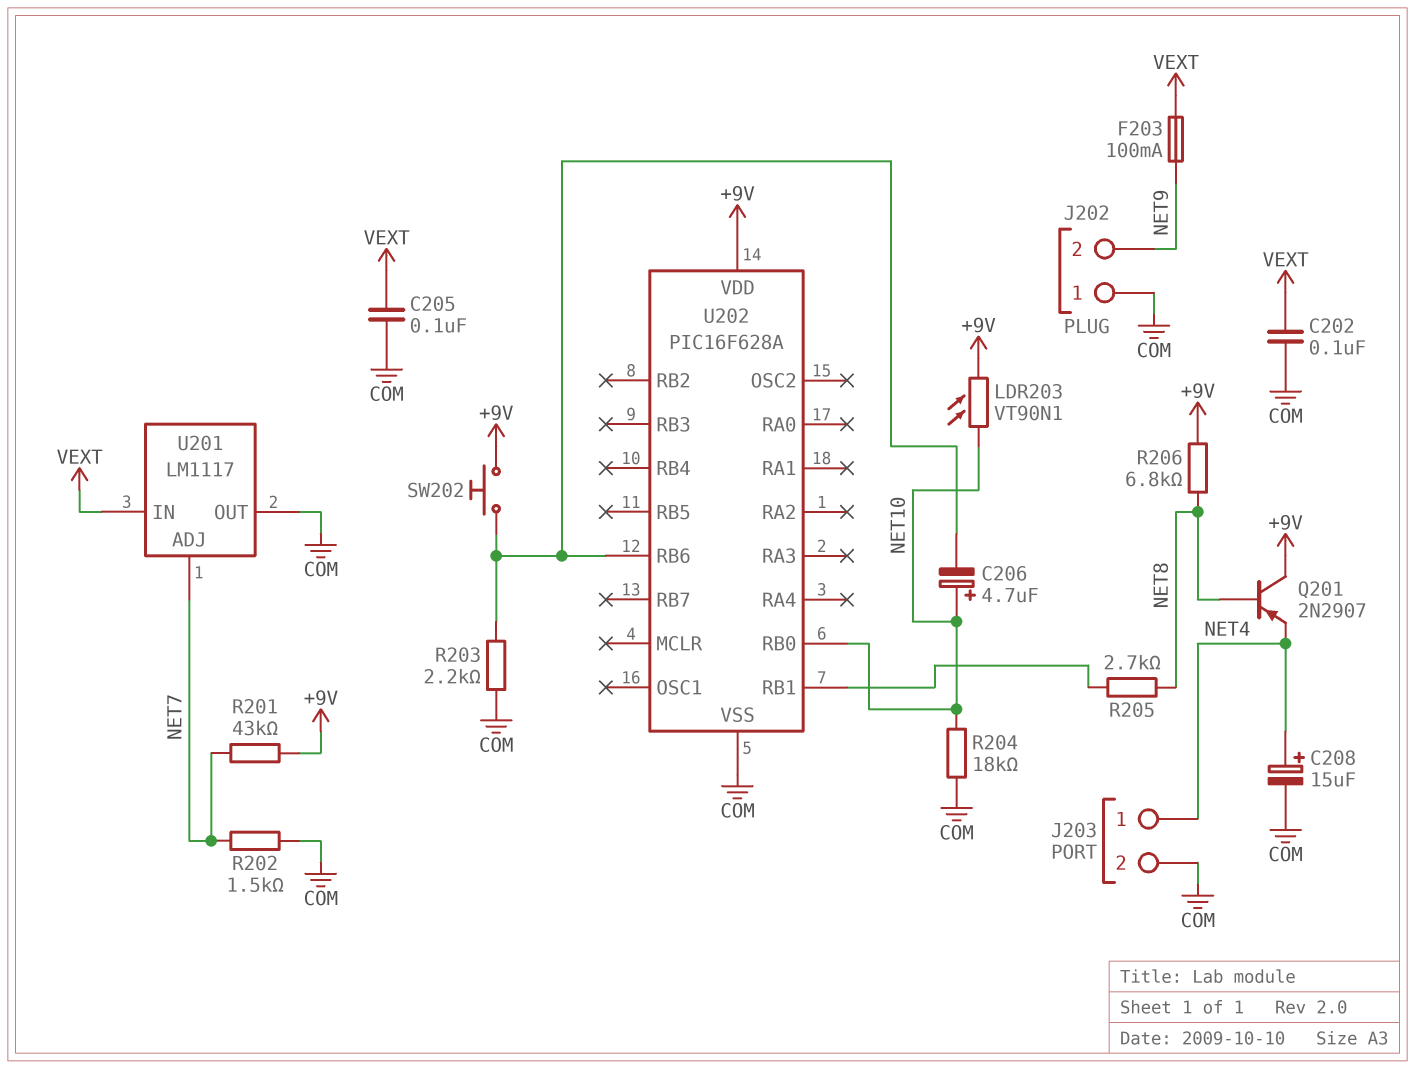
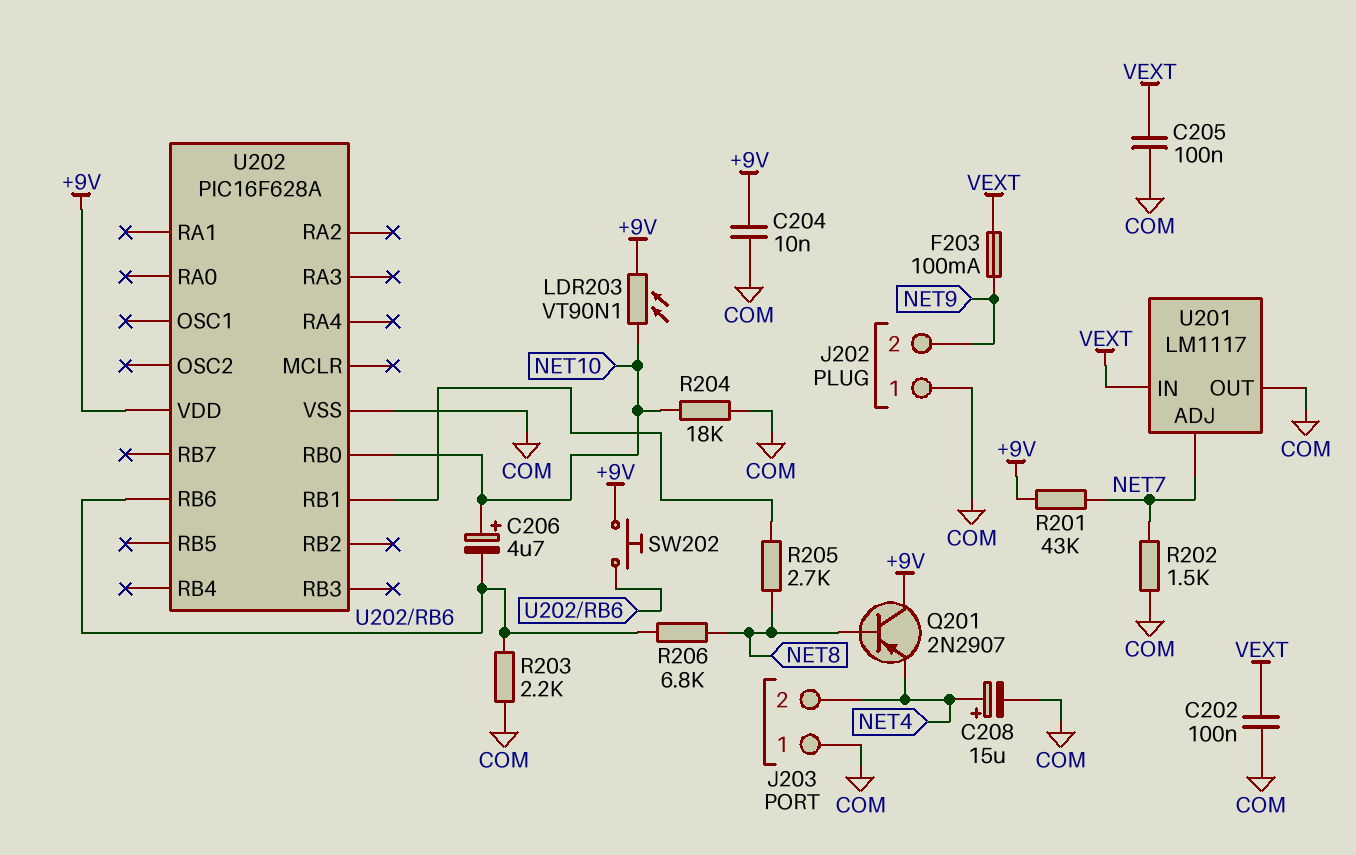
C204: none -> 10nF (+9V, COM)
J203 pin 1: NET4 -> COM
J203 pin 2: COM -> NET4
R206: 6.8k (+9V, NET8) -> 6.8k (NET8, U202/RB6)

